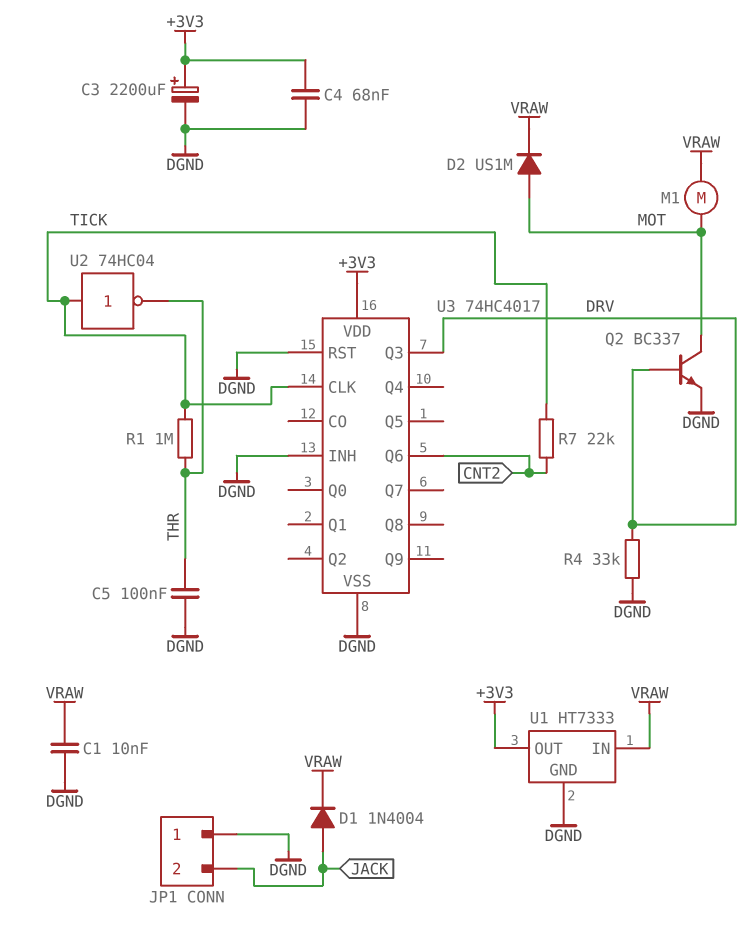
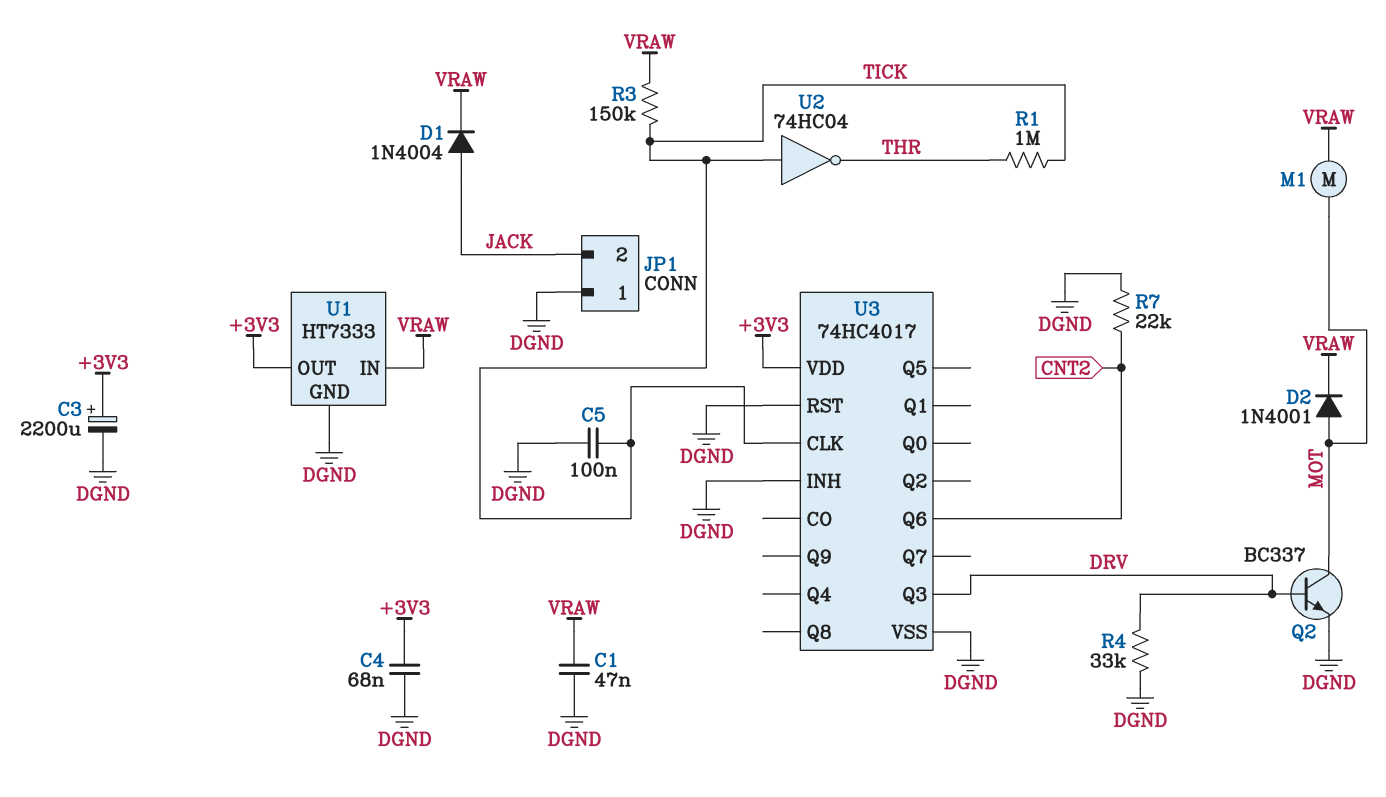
C1: 10nF (DGND, VRAW) -> 47nF (DGND, VRAW)
C5: 100nF (DGND, THR) -> 100nF (DGND, TICK)
D2: diode US1M (A MOT, K VRAW) -> diode 1N4001 (A MOT, K VRAW)
R3: none -> 150k (TICK, VRAW)
R7: 22k (CNT2, TICK) -> 22k (CNT2, DGND)

